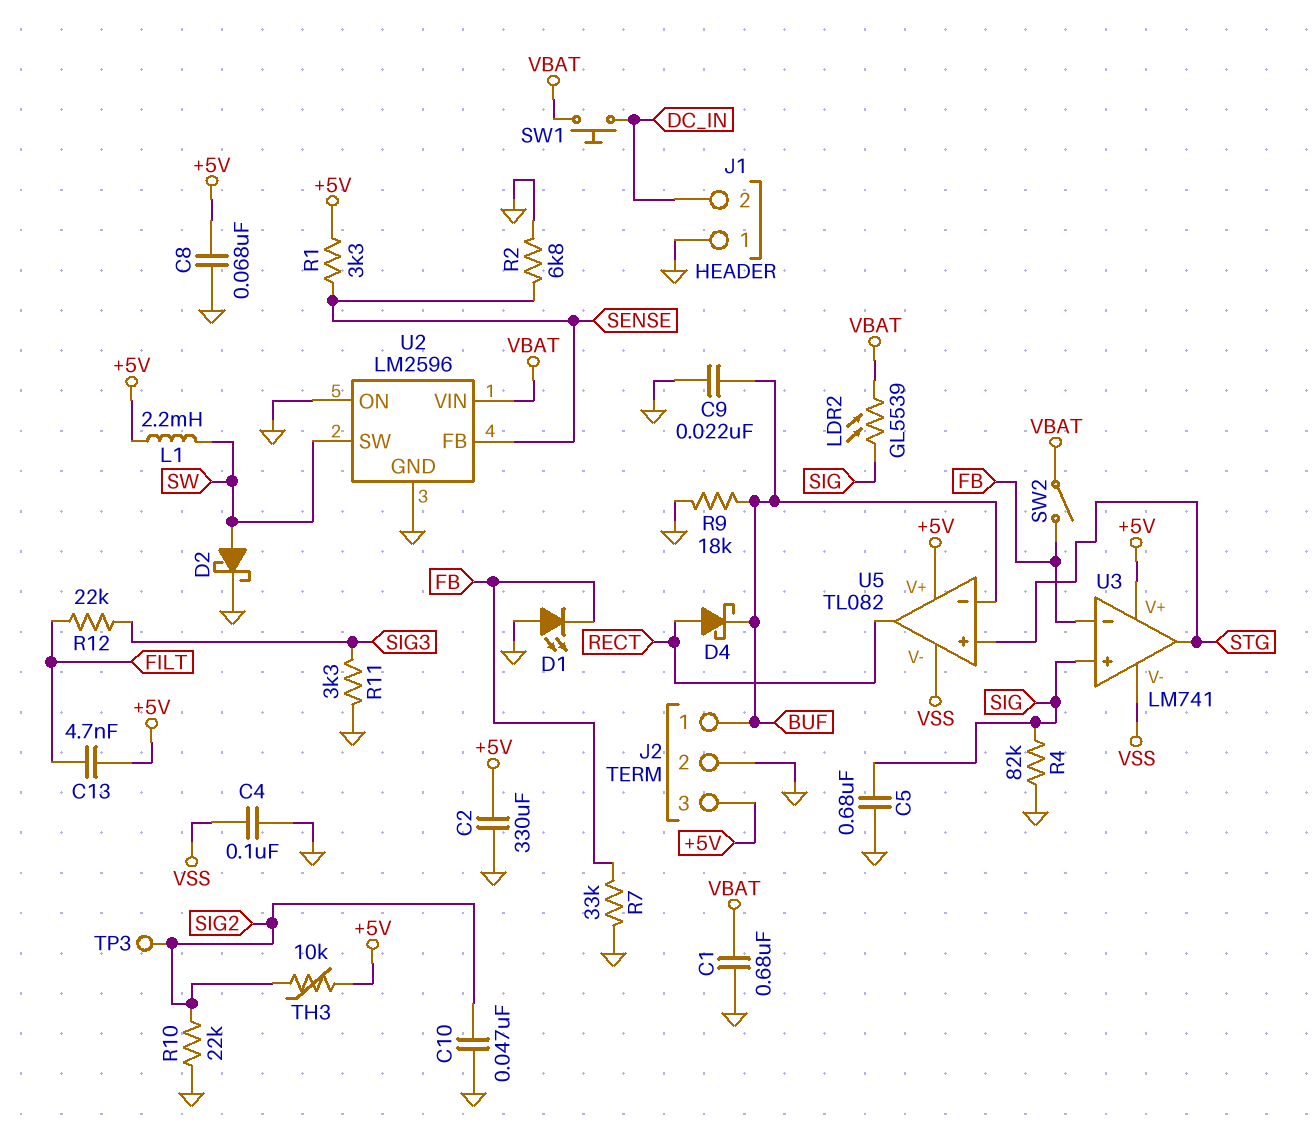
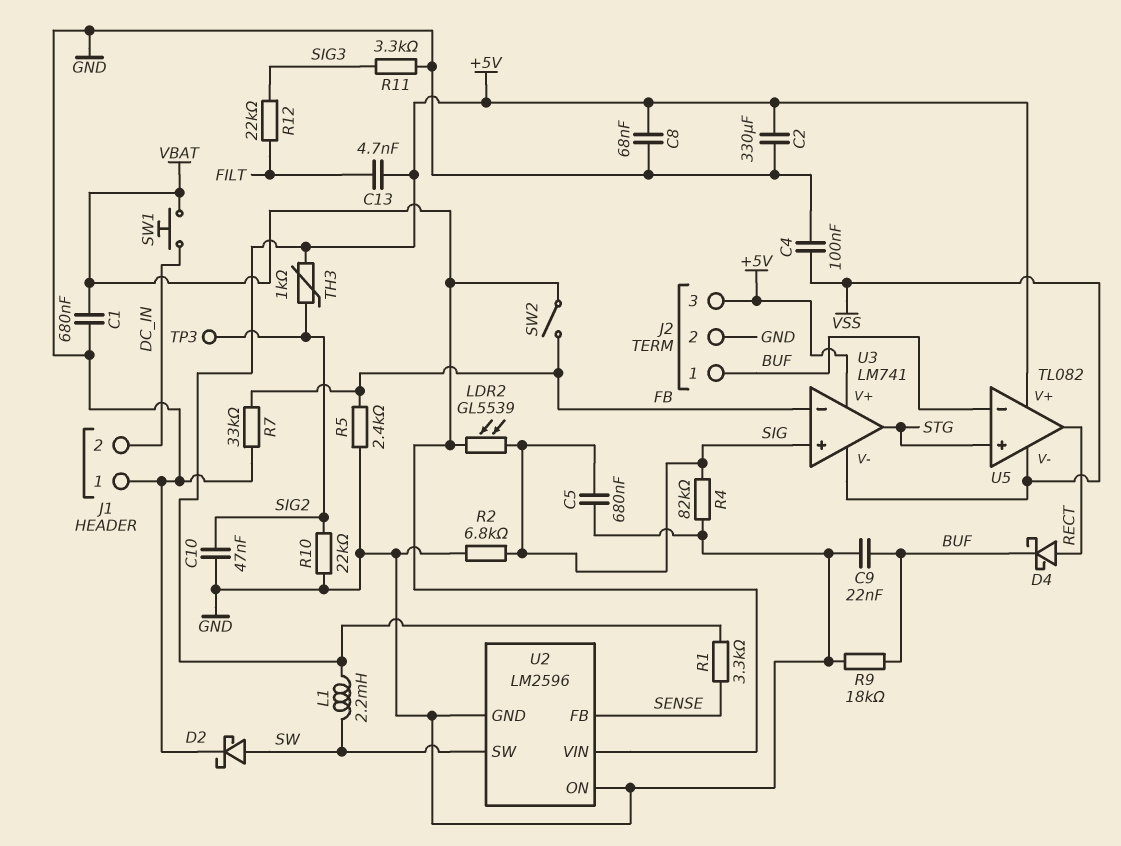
D1: LED (A GND, K FB) -> none
R2: 6.8k (GND, SENSE) -> 6.8k (GND, SIG)
R5: none -> 2.4k (FB, GND)
TH3: 10k (+5V, SIG2) -> 1k (+5V, SIG2)

